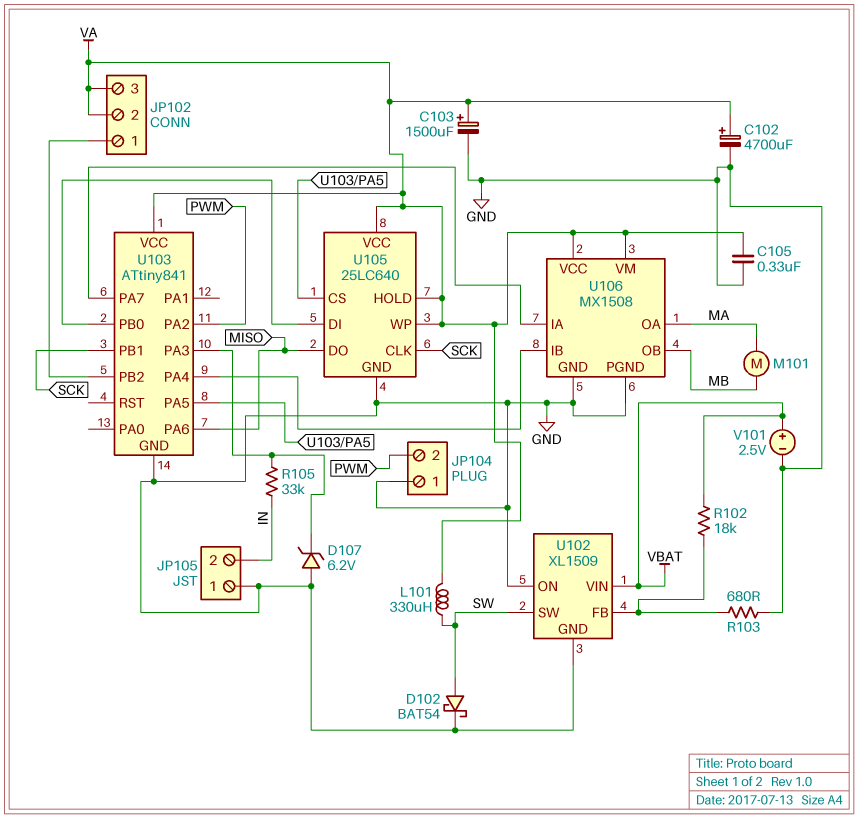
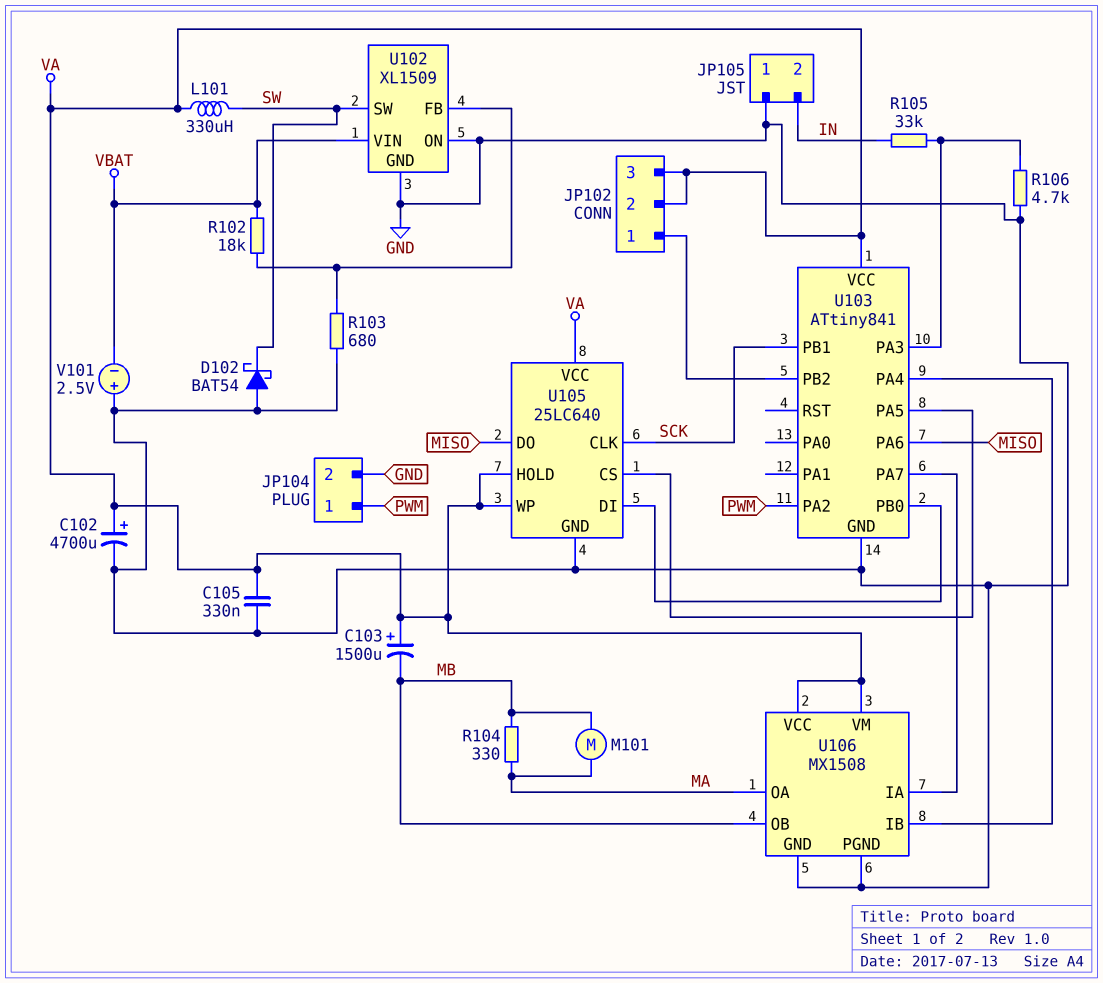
C103: 1500uF (plus VA, minus GND) -> 1500uF (plus VA, minus MB)
D102: schottky BAT54 (A SW, K GND) -> schottky BAT54 (A GND, K SW)
D107: zener 6.2V (A GND, K U103/PA3) -> none
JP104 pin 1: GND -> PWM
JP104 pin 2: PWM -> GND
R104: none -> 330 (MA, MB)
R106: none -> 4.7k (GND, U103/PA3)
V101: 2.5V (plus VBAT, minus GND) -> 2.5V (plus GND, minus VBAT)

